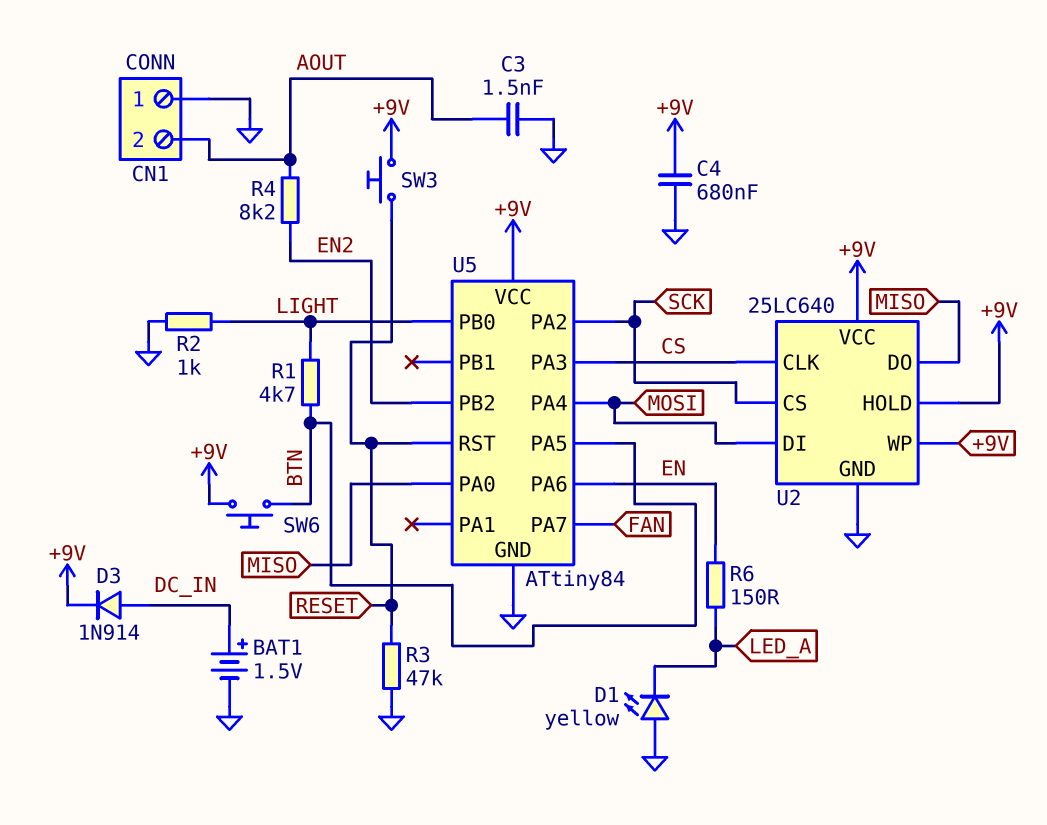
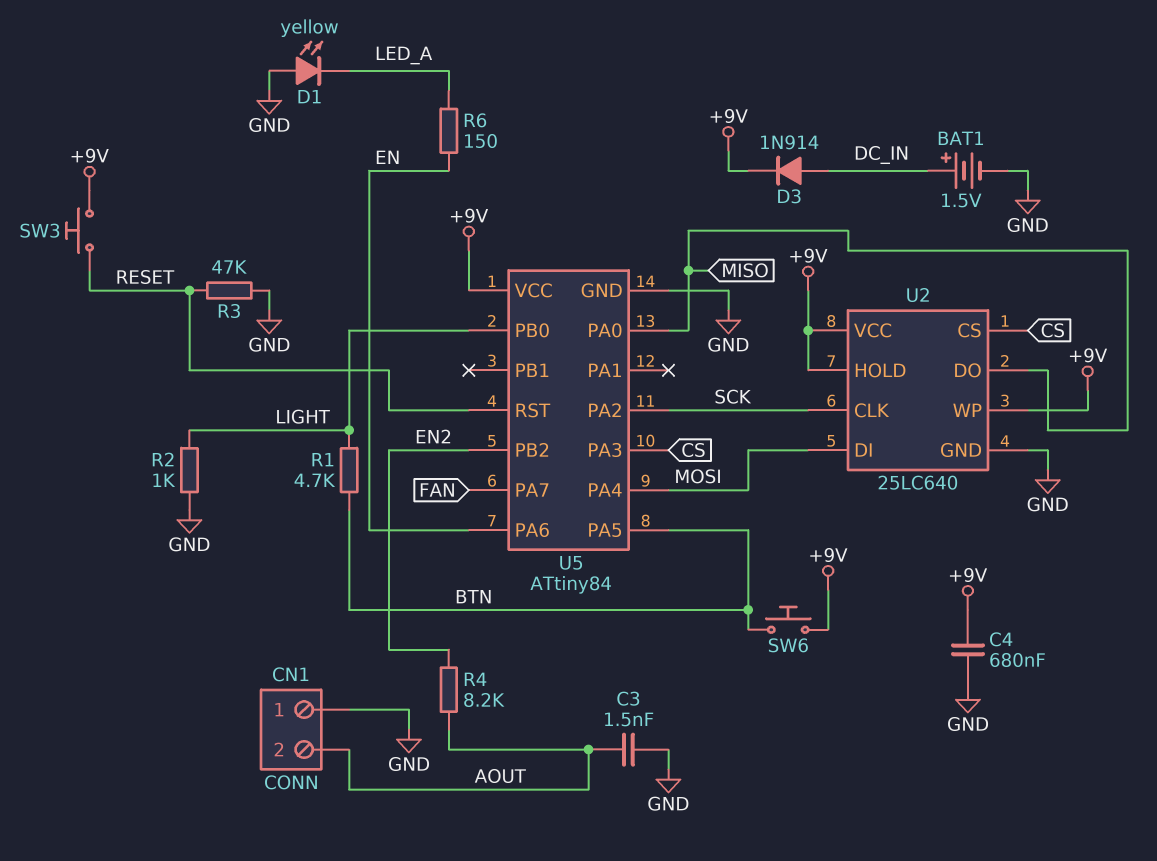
U2 pin CLK: CS -> SCK
U2 pin CS: SCK -> CS

